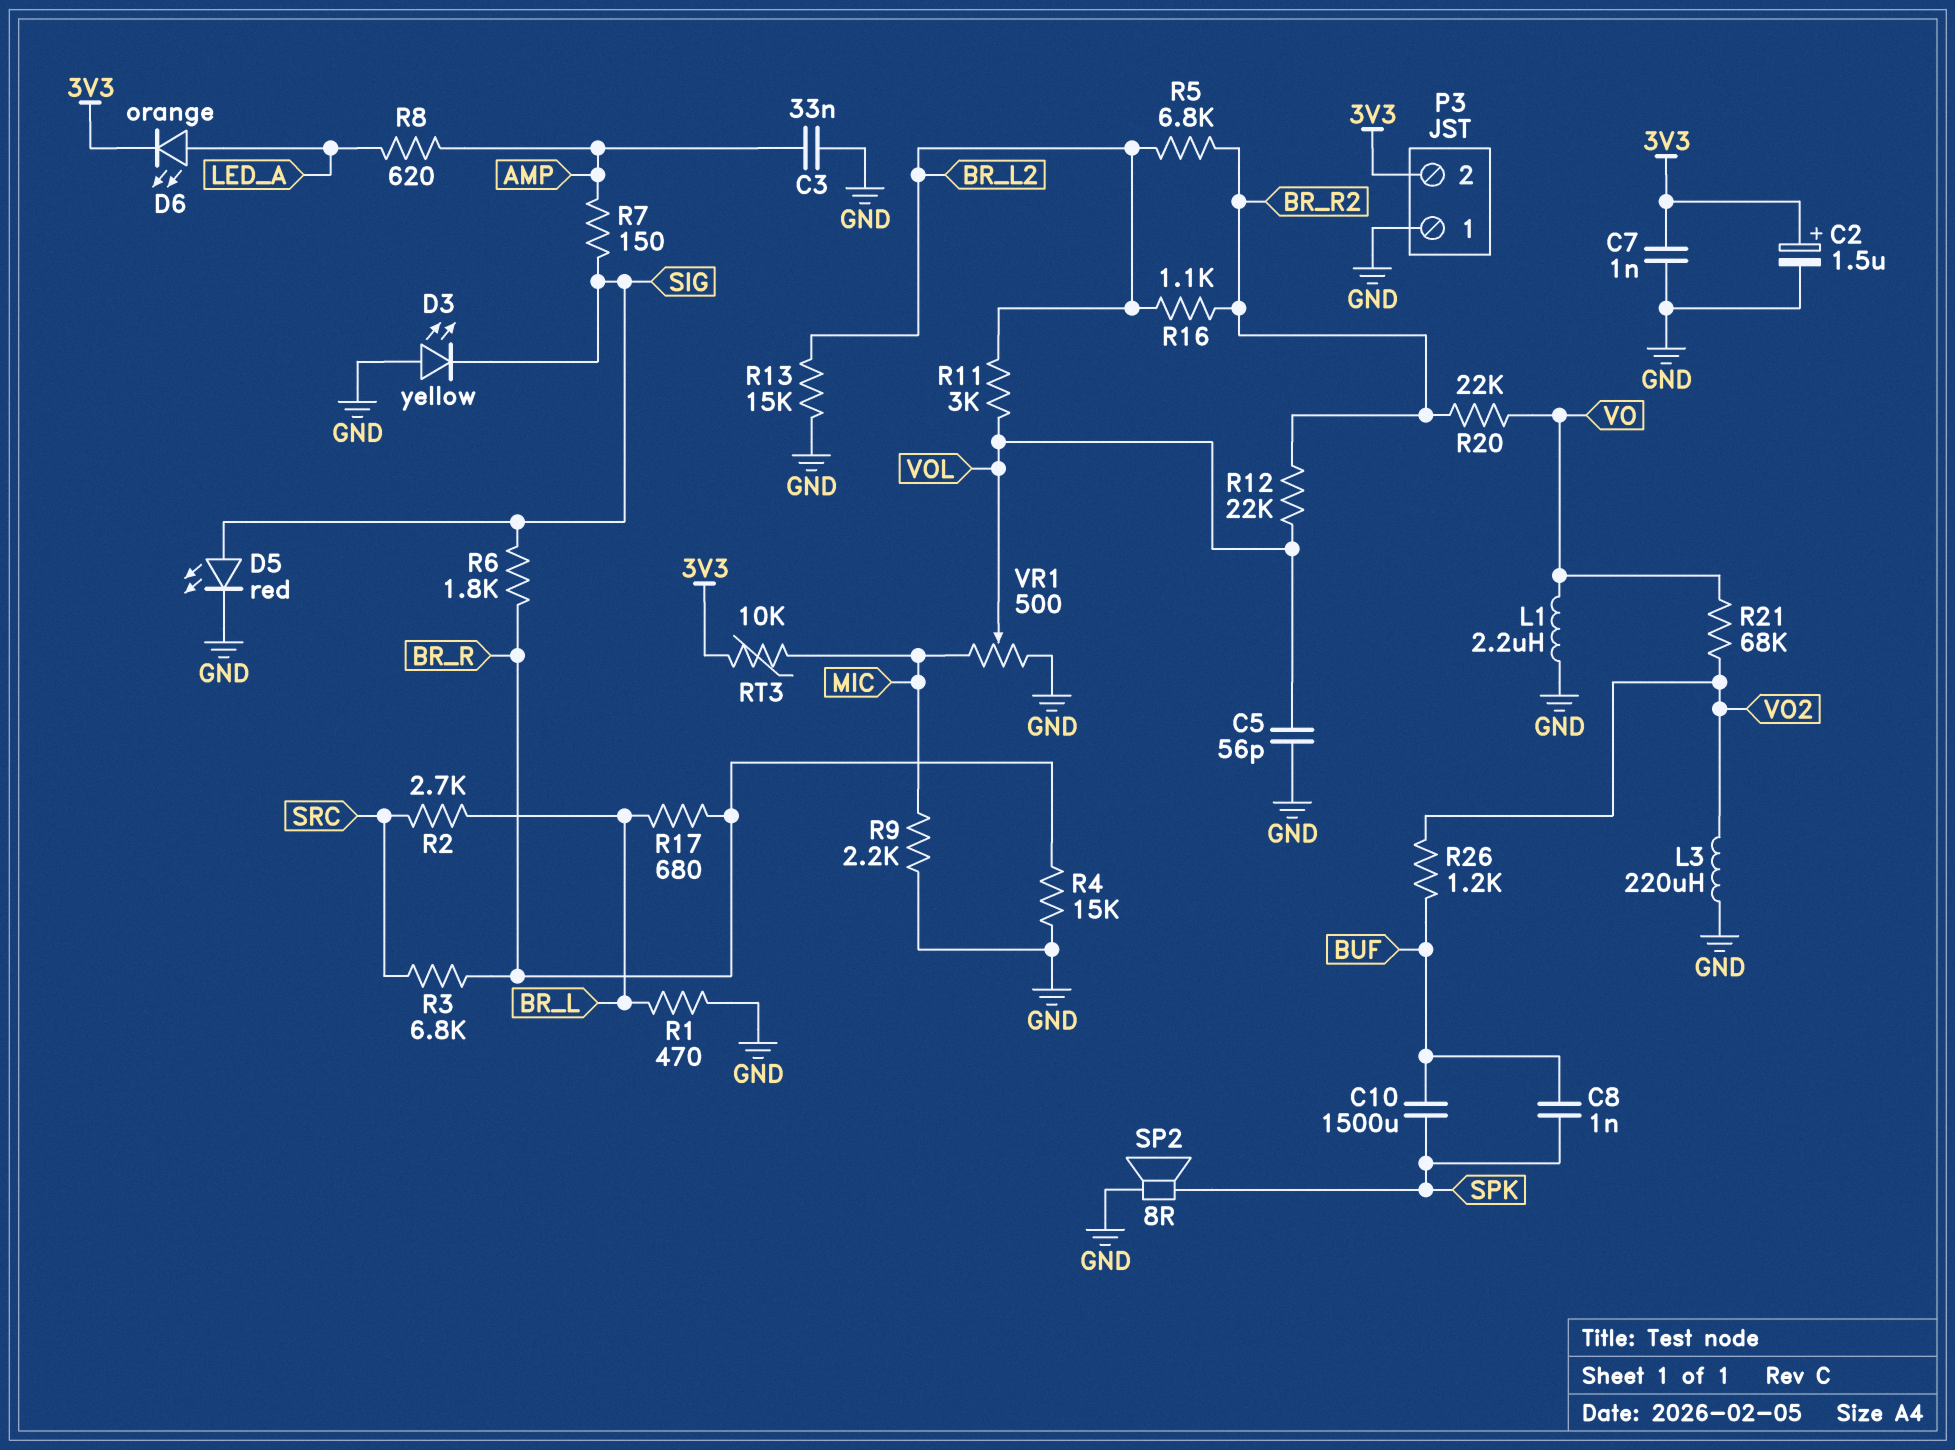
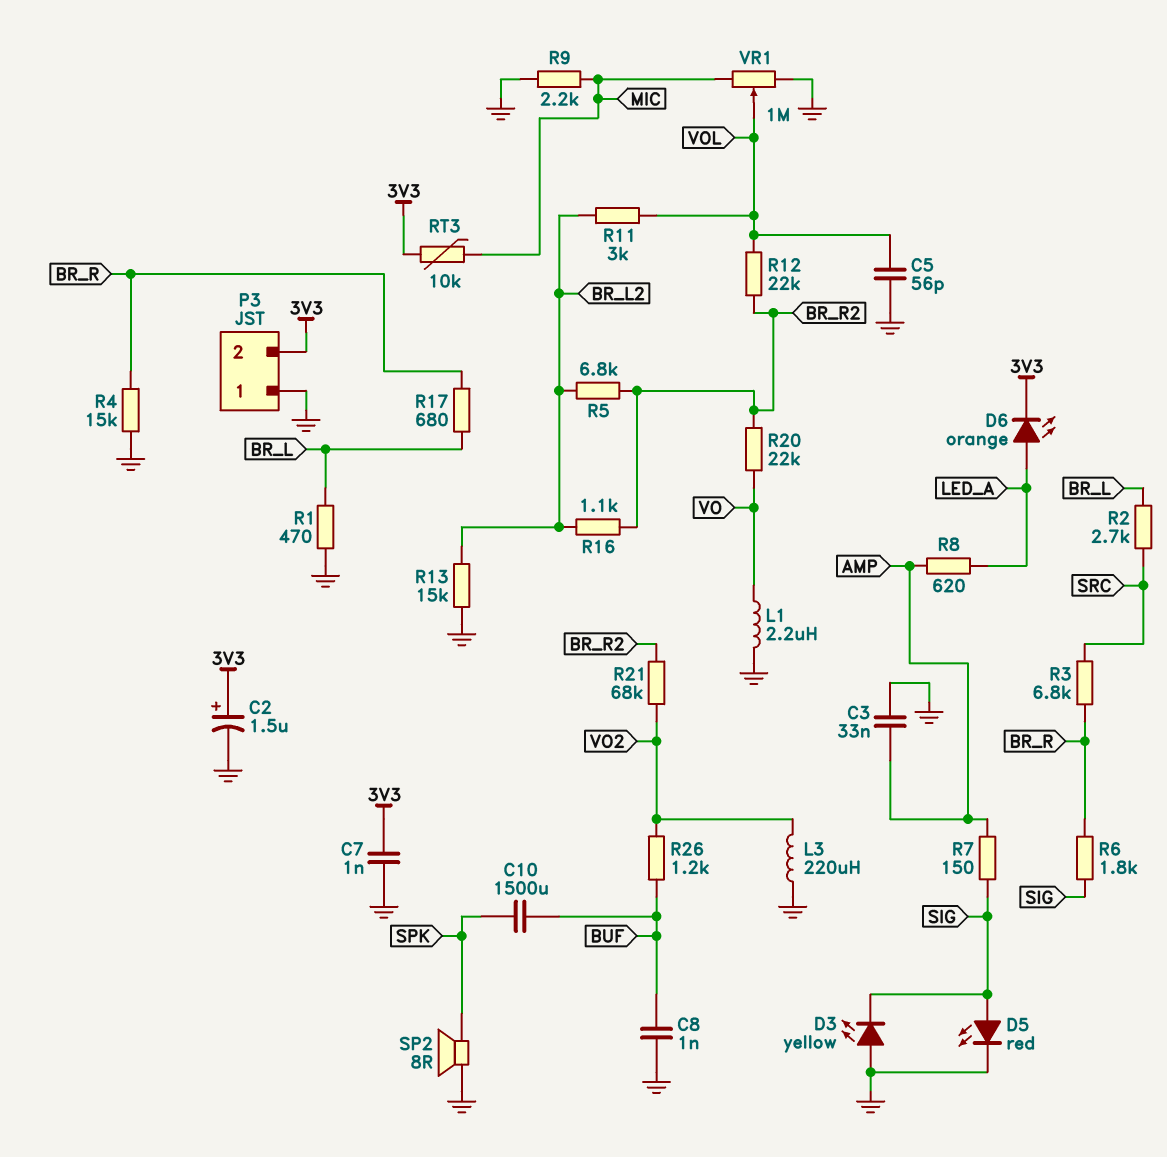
C8: 1nF (BUF, SPK) -> 1nF (BUF, GND)
R21: 68k (VO, VO2) -> 68k (BR_R2, VO2)
VR1: 500 (GND, MIC, wiper VOL) -> 1M (GND, MIC, wiper VOL)

